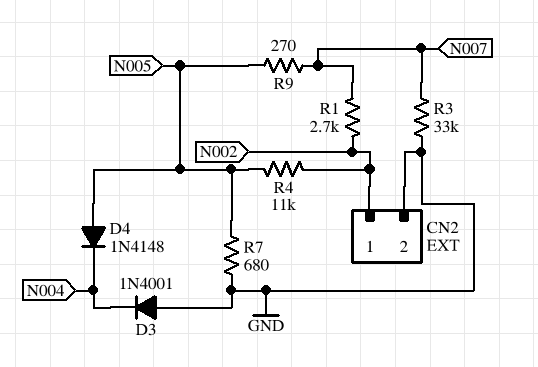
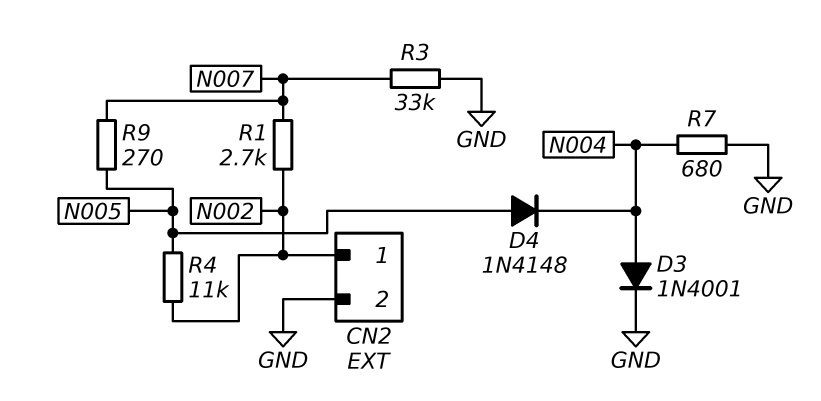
D3: diode 1N4001 (A GND, K N004) -> diode 1N4001 (A N004, K GND)
R7: 680 (GND, N005) -> 680 (GND, N004)

